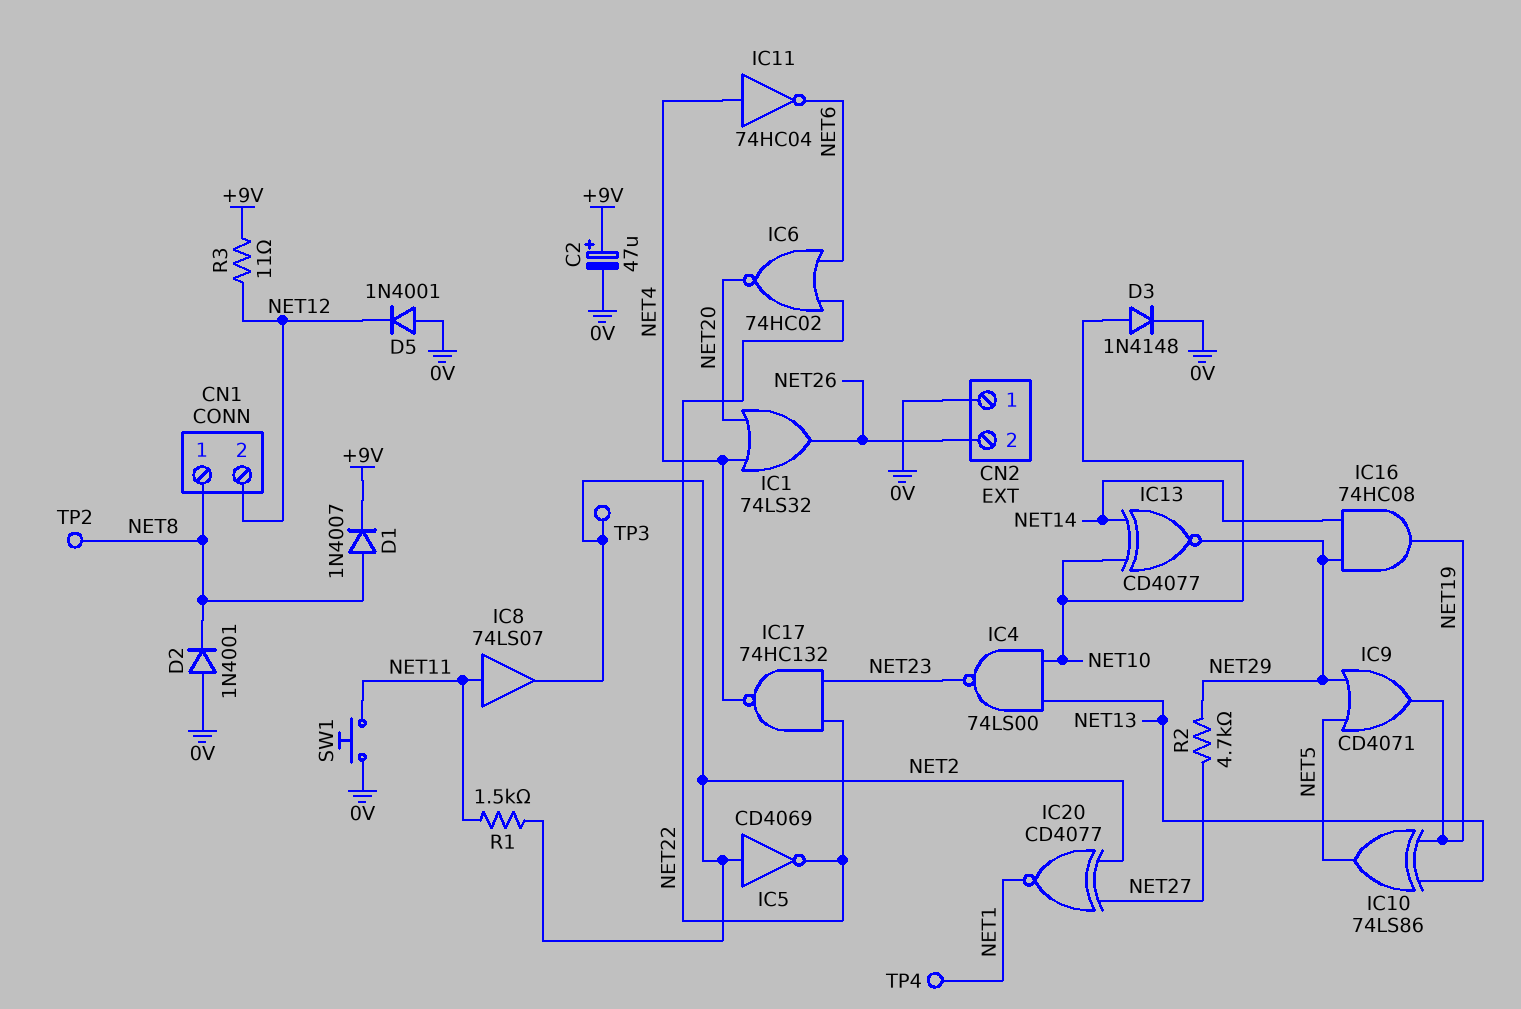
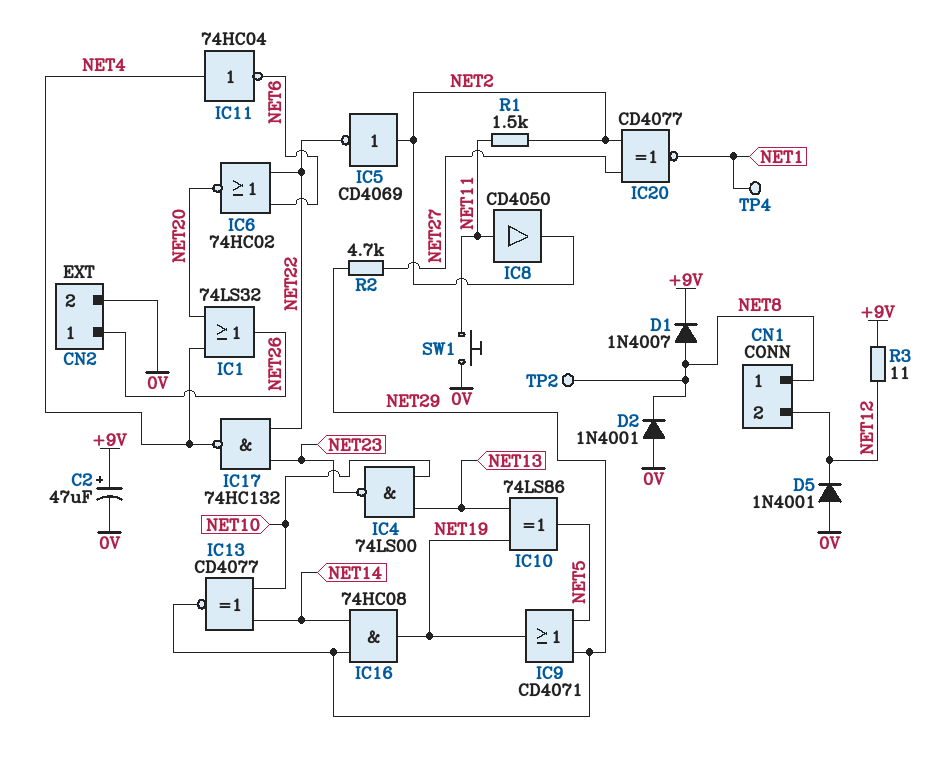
CN2 pin 1: 0V -> NET26
CN2 pin 2: NET26 -> 0V
D3: diode 1N4148 (A NET10, K 0V) -> none
IC8: buffer 74LS07 (in NET11, out NET2) -> buffer CD4050 (in NET11, out NET2)
TP3: test point (NET2) -> none

